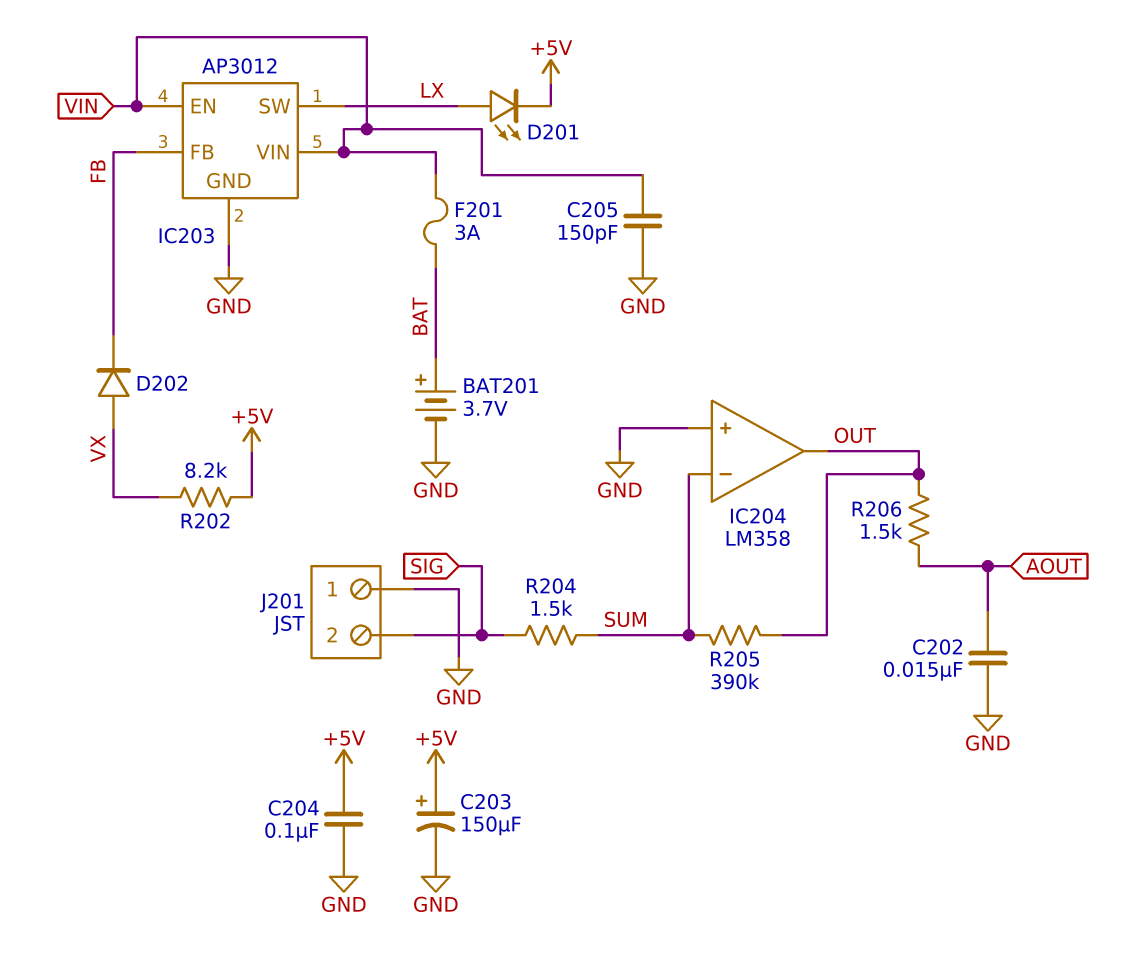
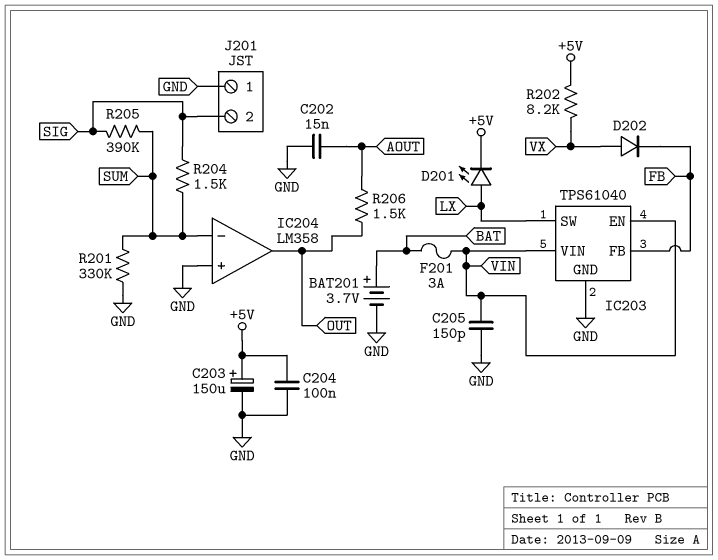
IC203: AP3012 -> TPS61040
R201: none -> 330k (GND, SUM)
R205: 390k (OUT, SUM) -> 390k (SIG, SUM)

